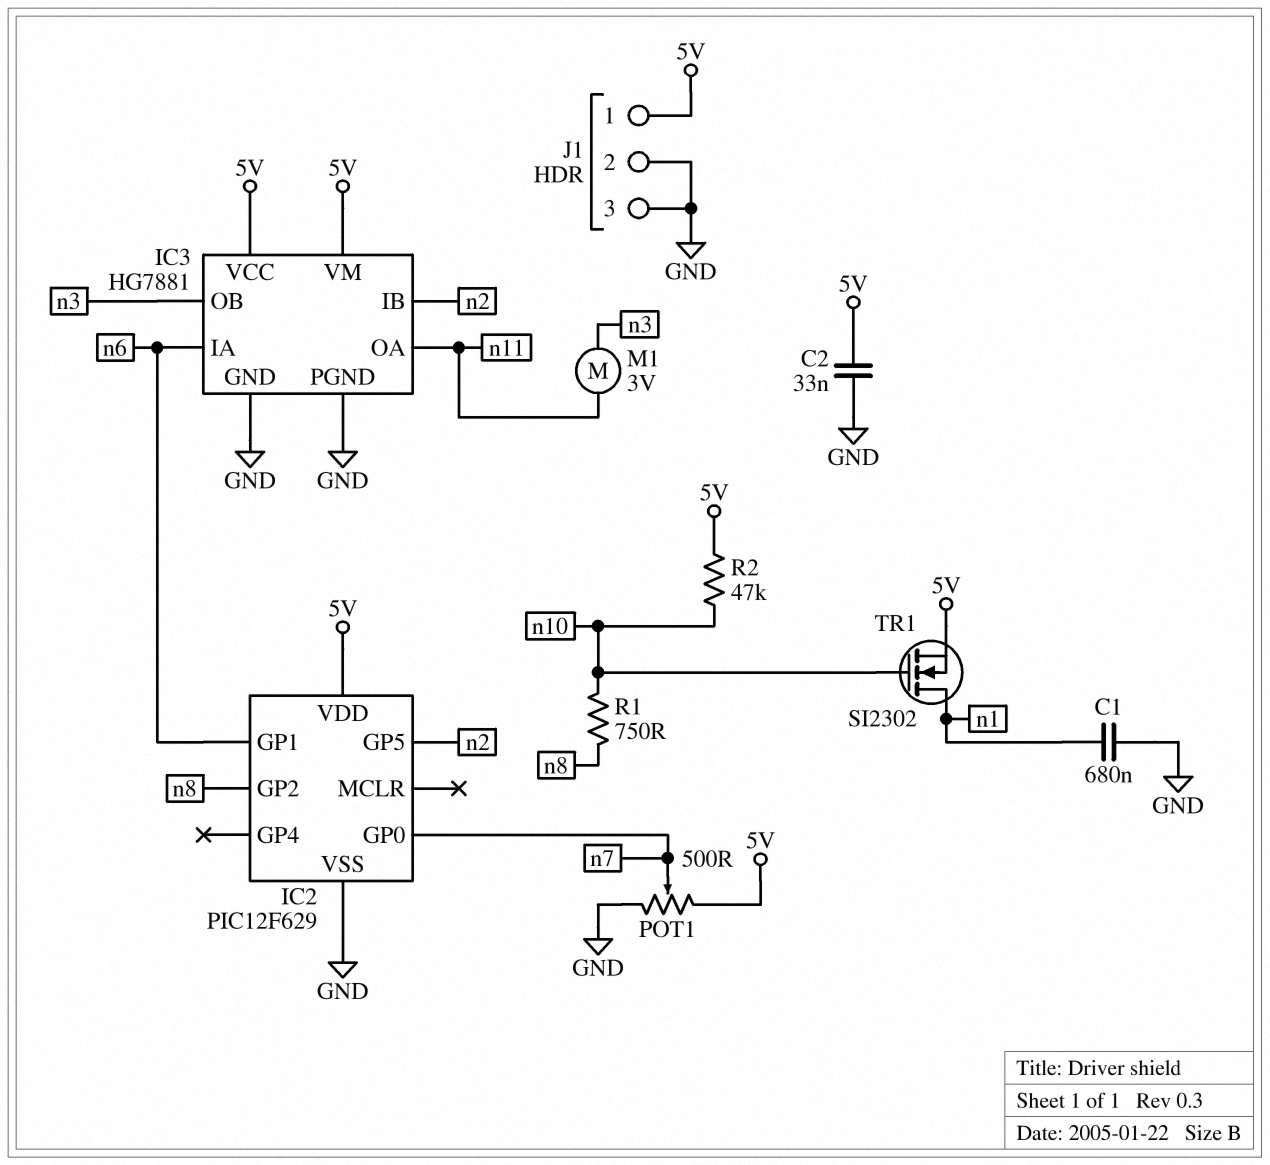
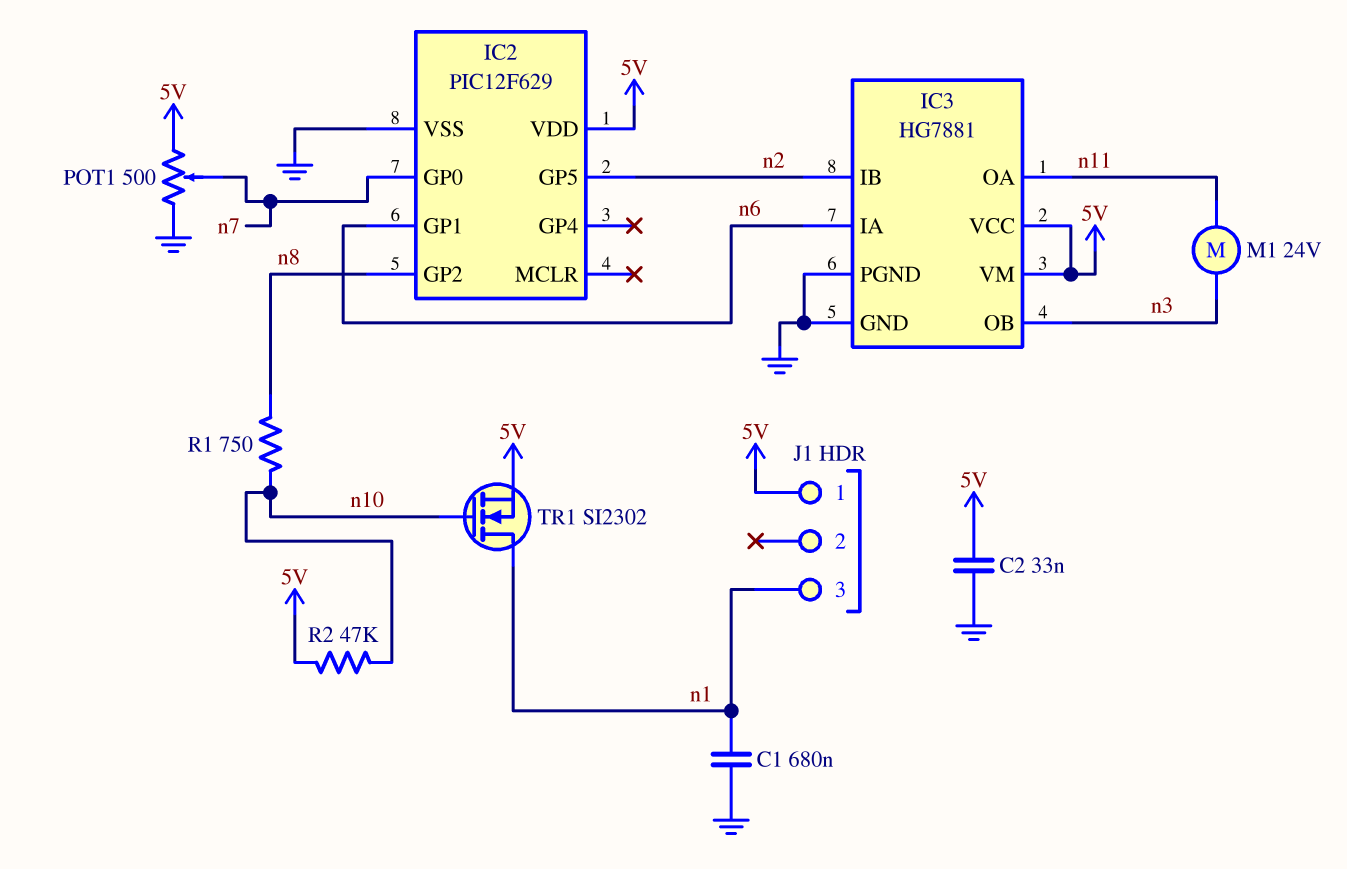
J1 pin 2: GND -> none
J1 pin 3: GND -> n1
M1: motor 3V (n3, n11) -> motor 24V (n3, n11)

